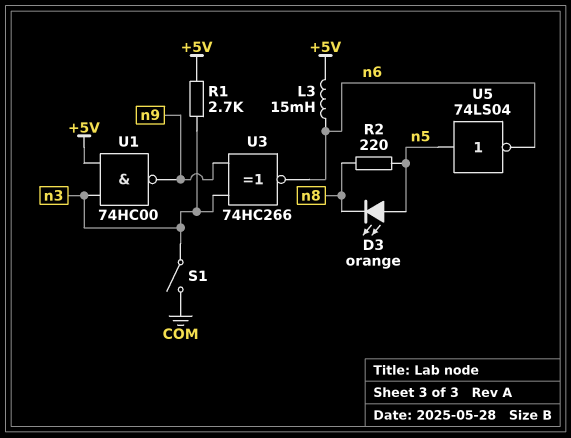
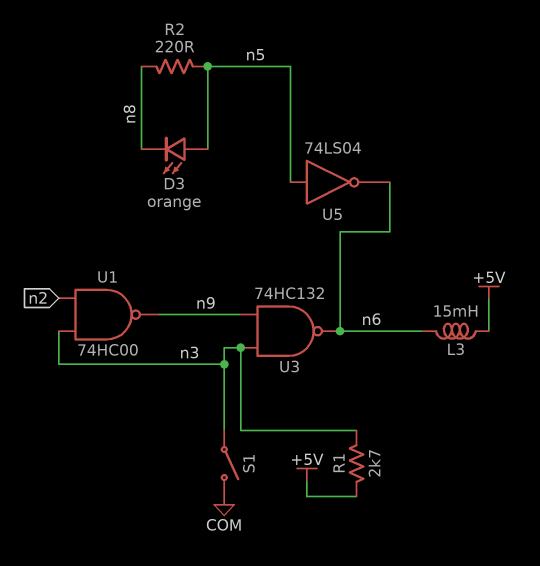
U1: NAND 74HC00 (in +5V, in n3, out n9) -> NAND 74HC00 (in n2, in n3, out n9)
U3: XNOR 74HC266 (in n3, in n9, out n6) -> NAND 74HC132 (in n3, in n9, out n6)

